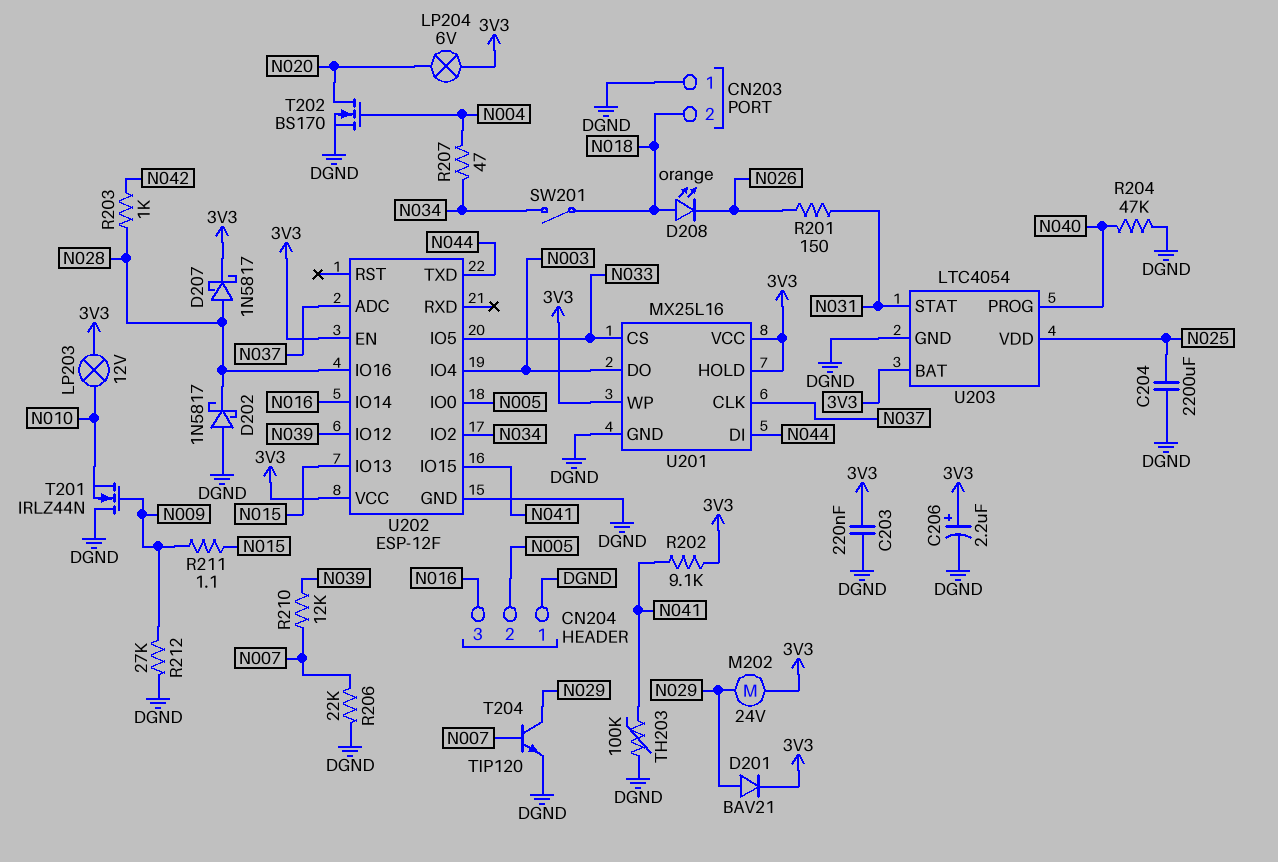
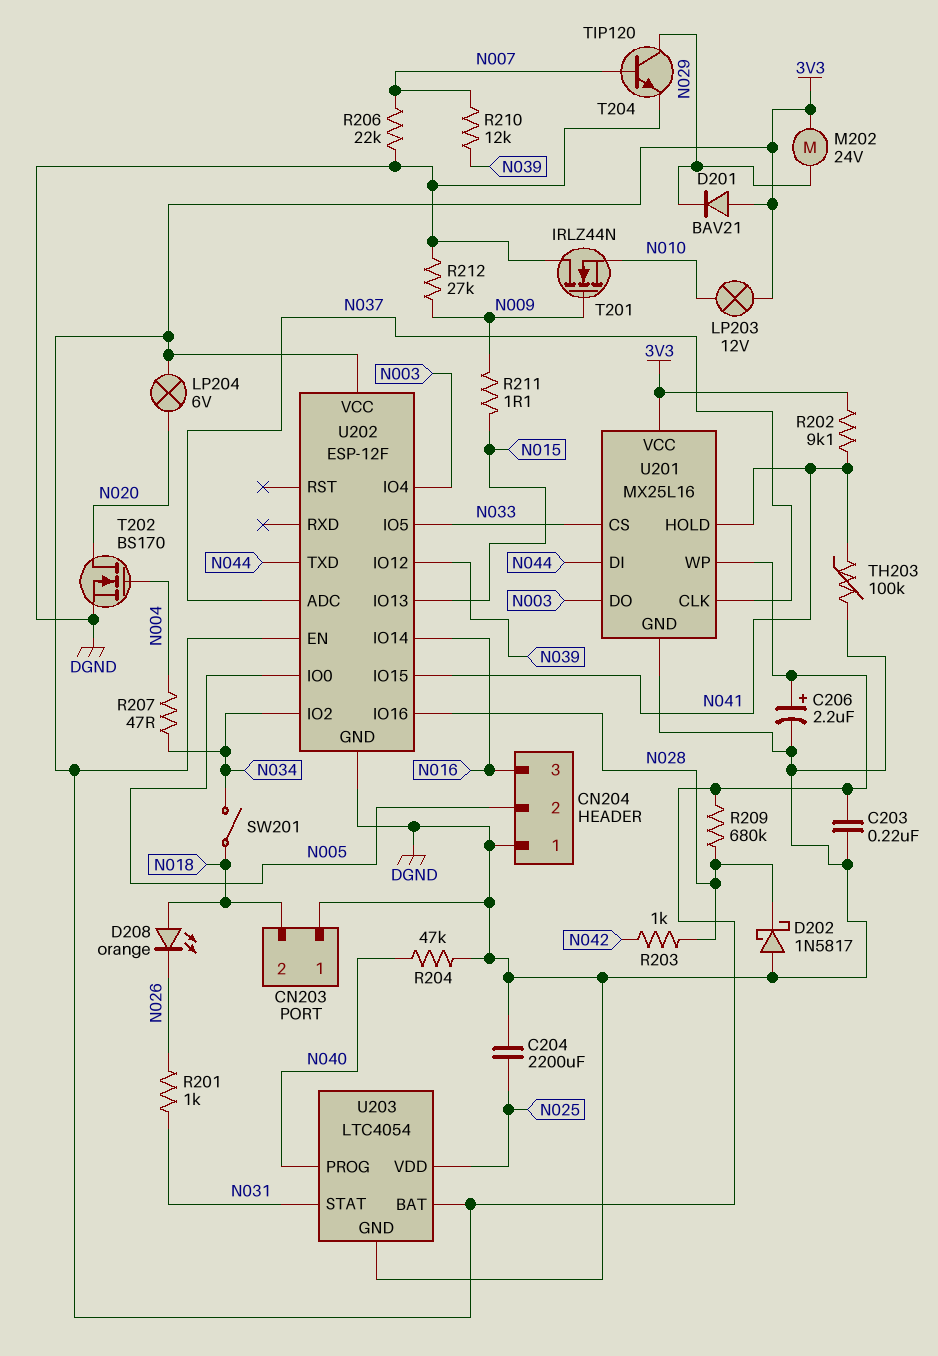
D201: diode BAV21 (A N029, K 3V3) -> diode BAV21 (A 3V3, K N029)
D207: schottky 1N5817 (A N028, K 3V3) -> none
R201: 150 (N026, N031) -> 1k (N026, N031)
R209: none -> 680k (3V3, N028)
U201 pin HOLD: 3V3 -> N041

